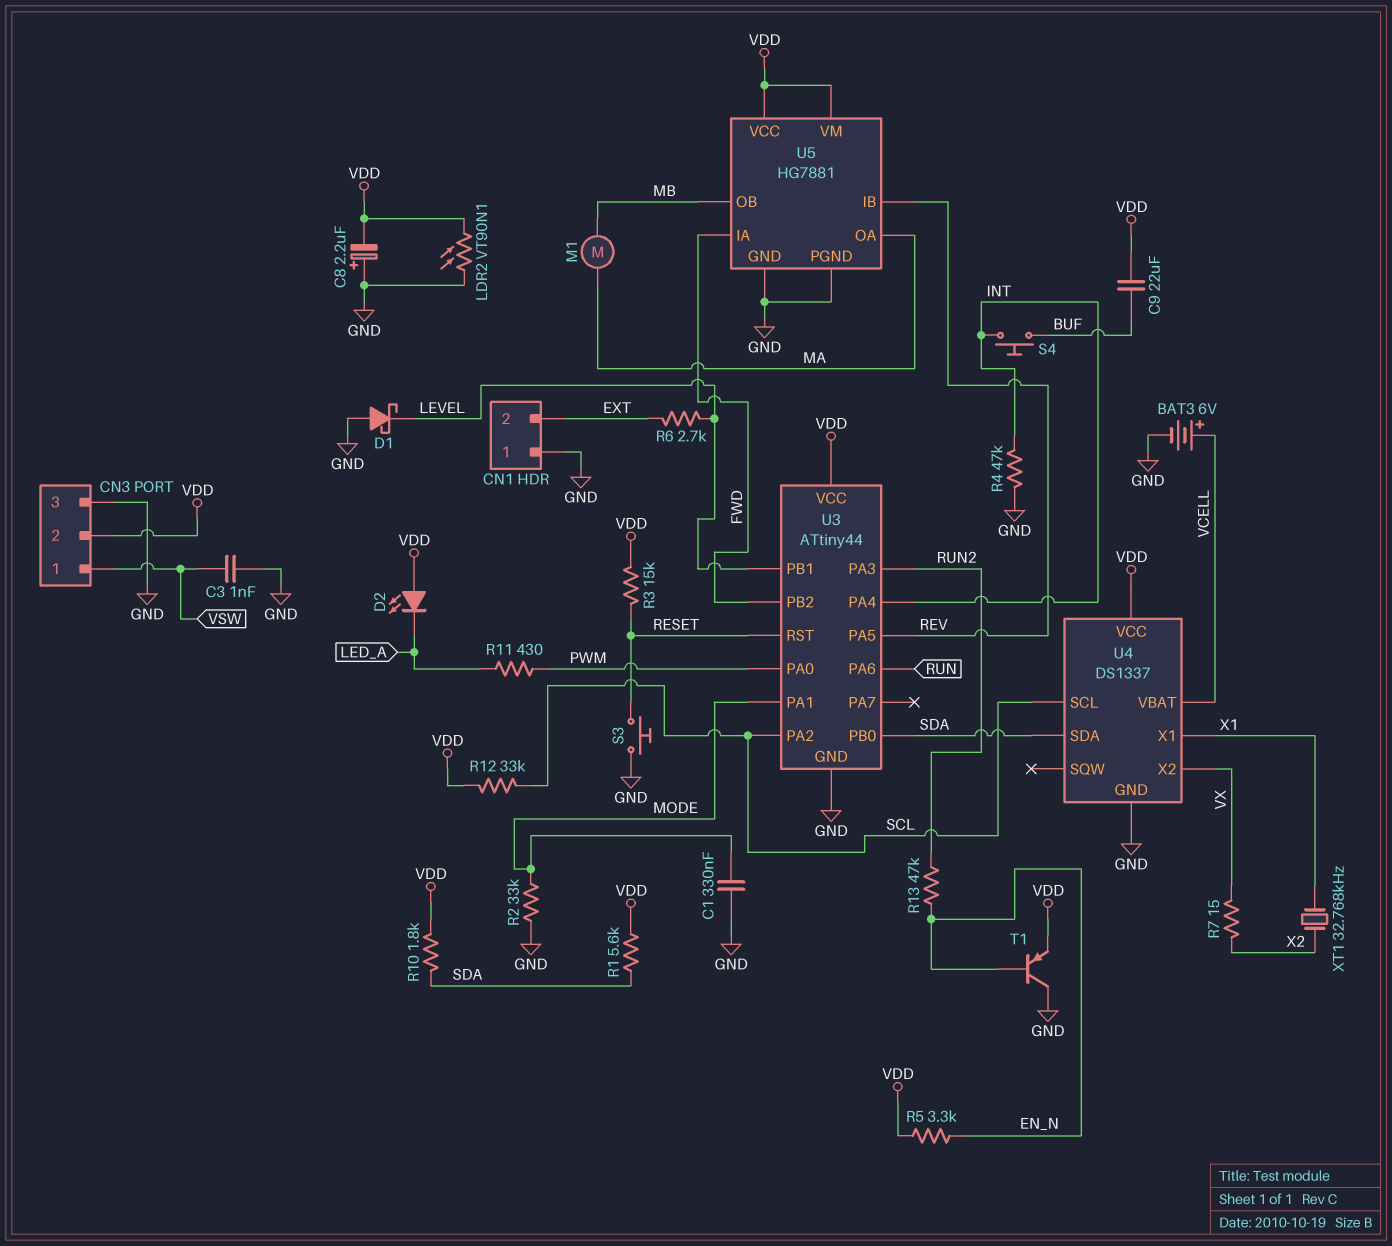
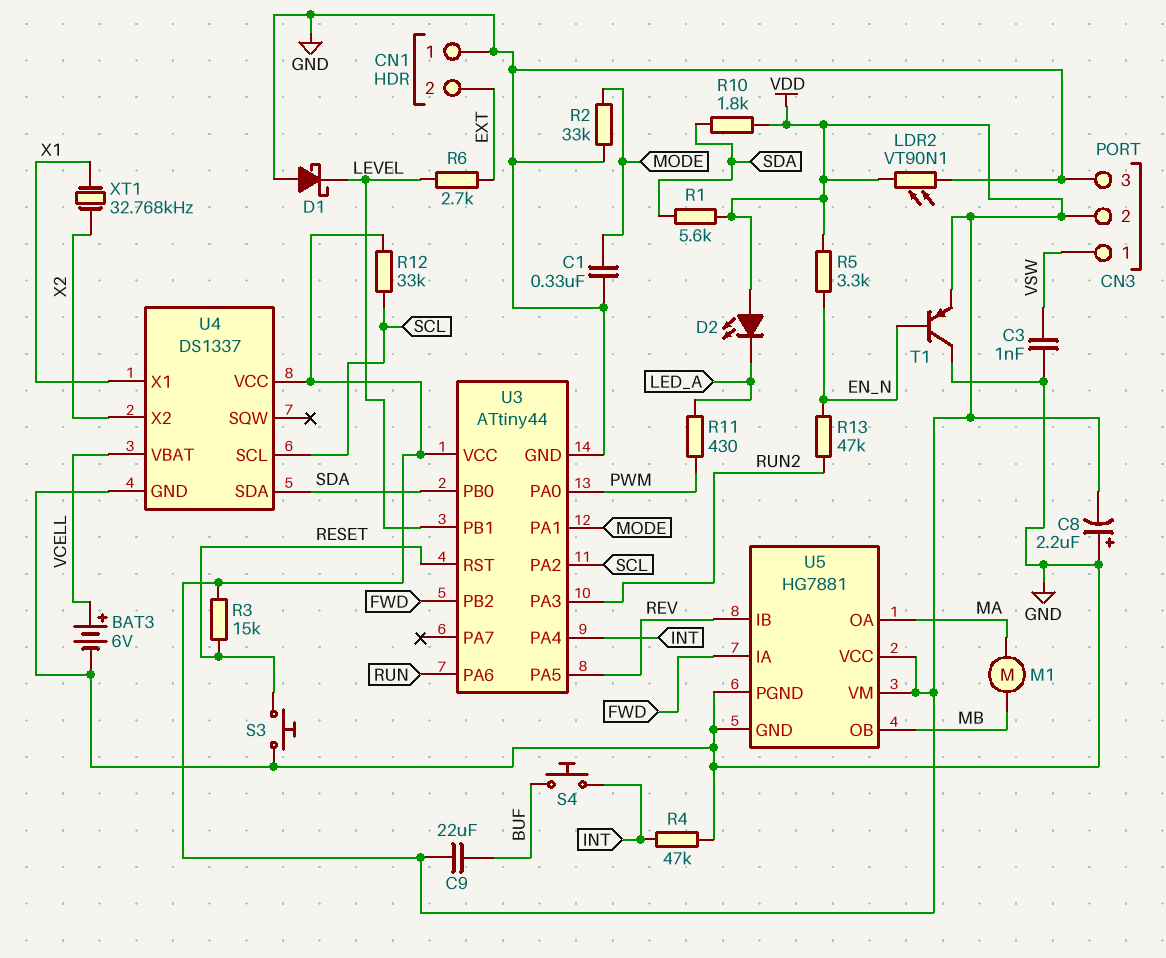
R7: 15 (VX, X2) -> none
U4 pin X2: VX -> X2

